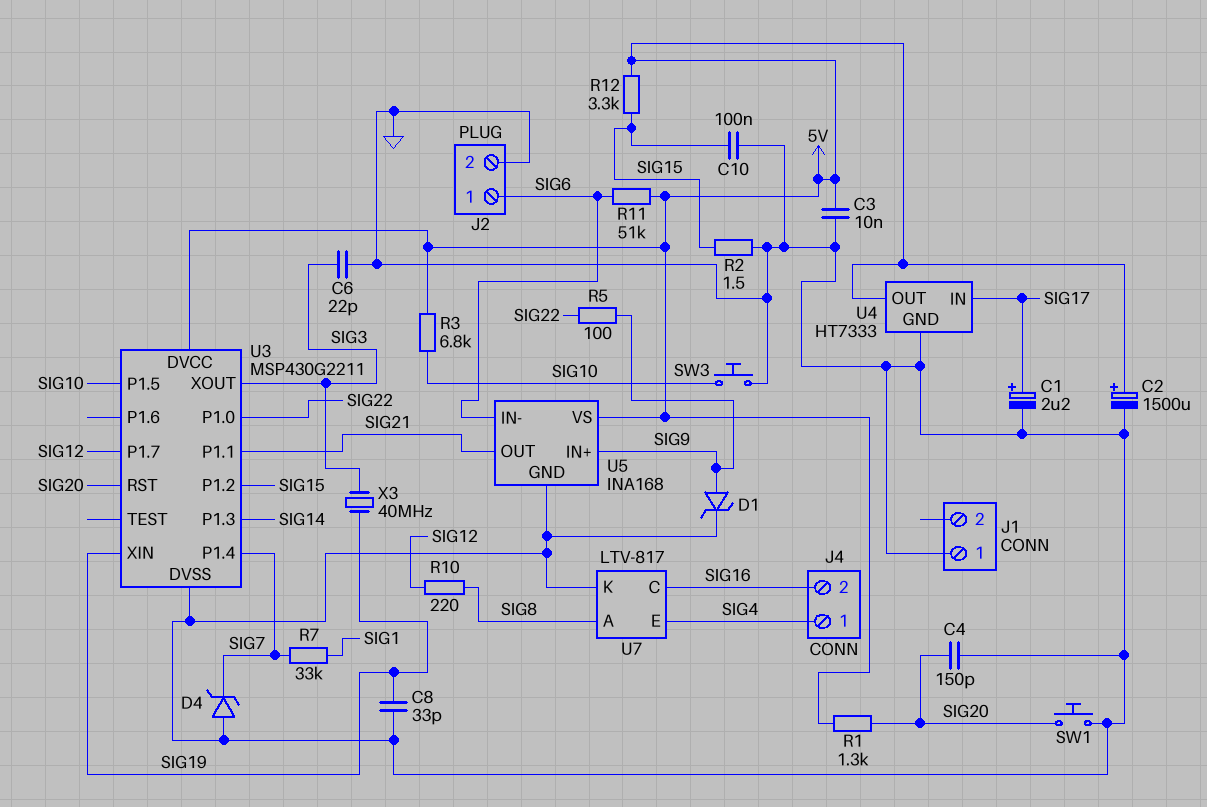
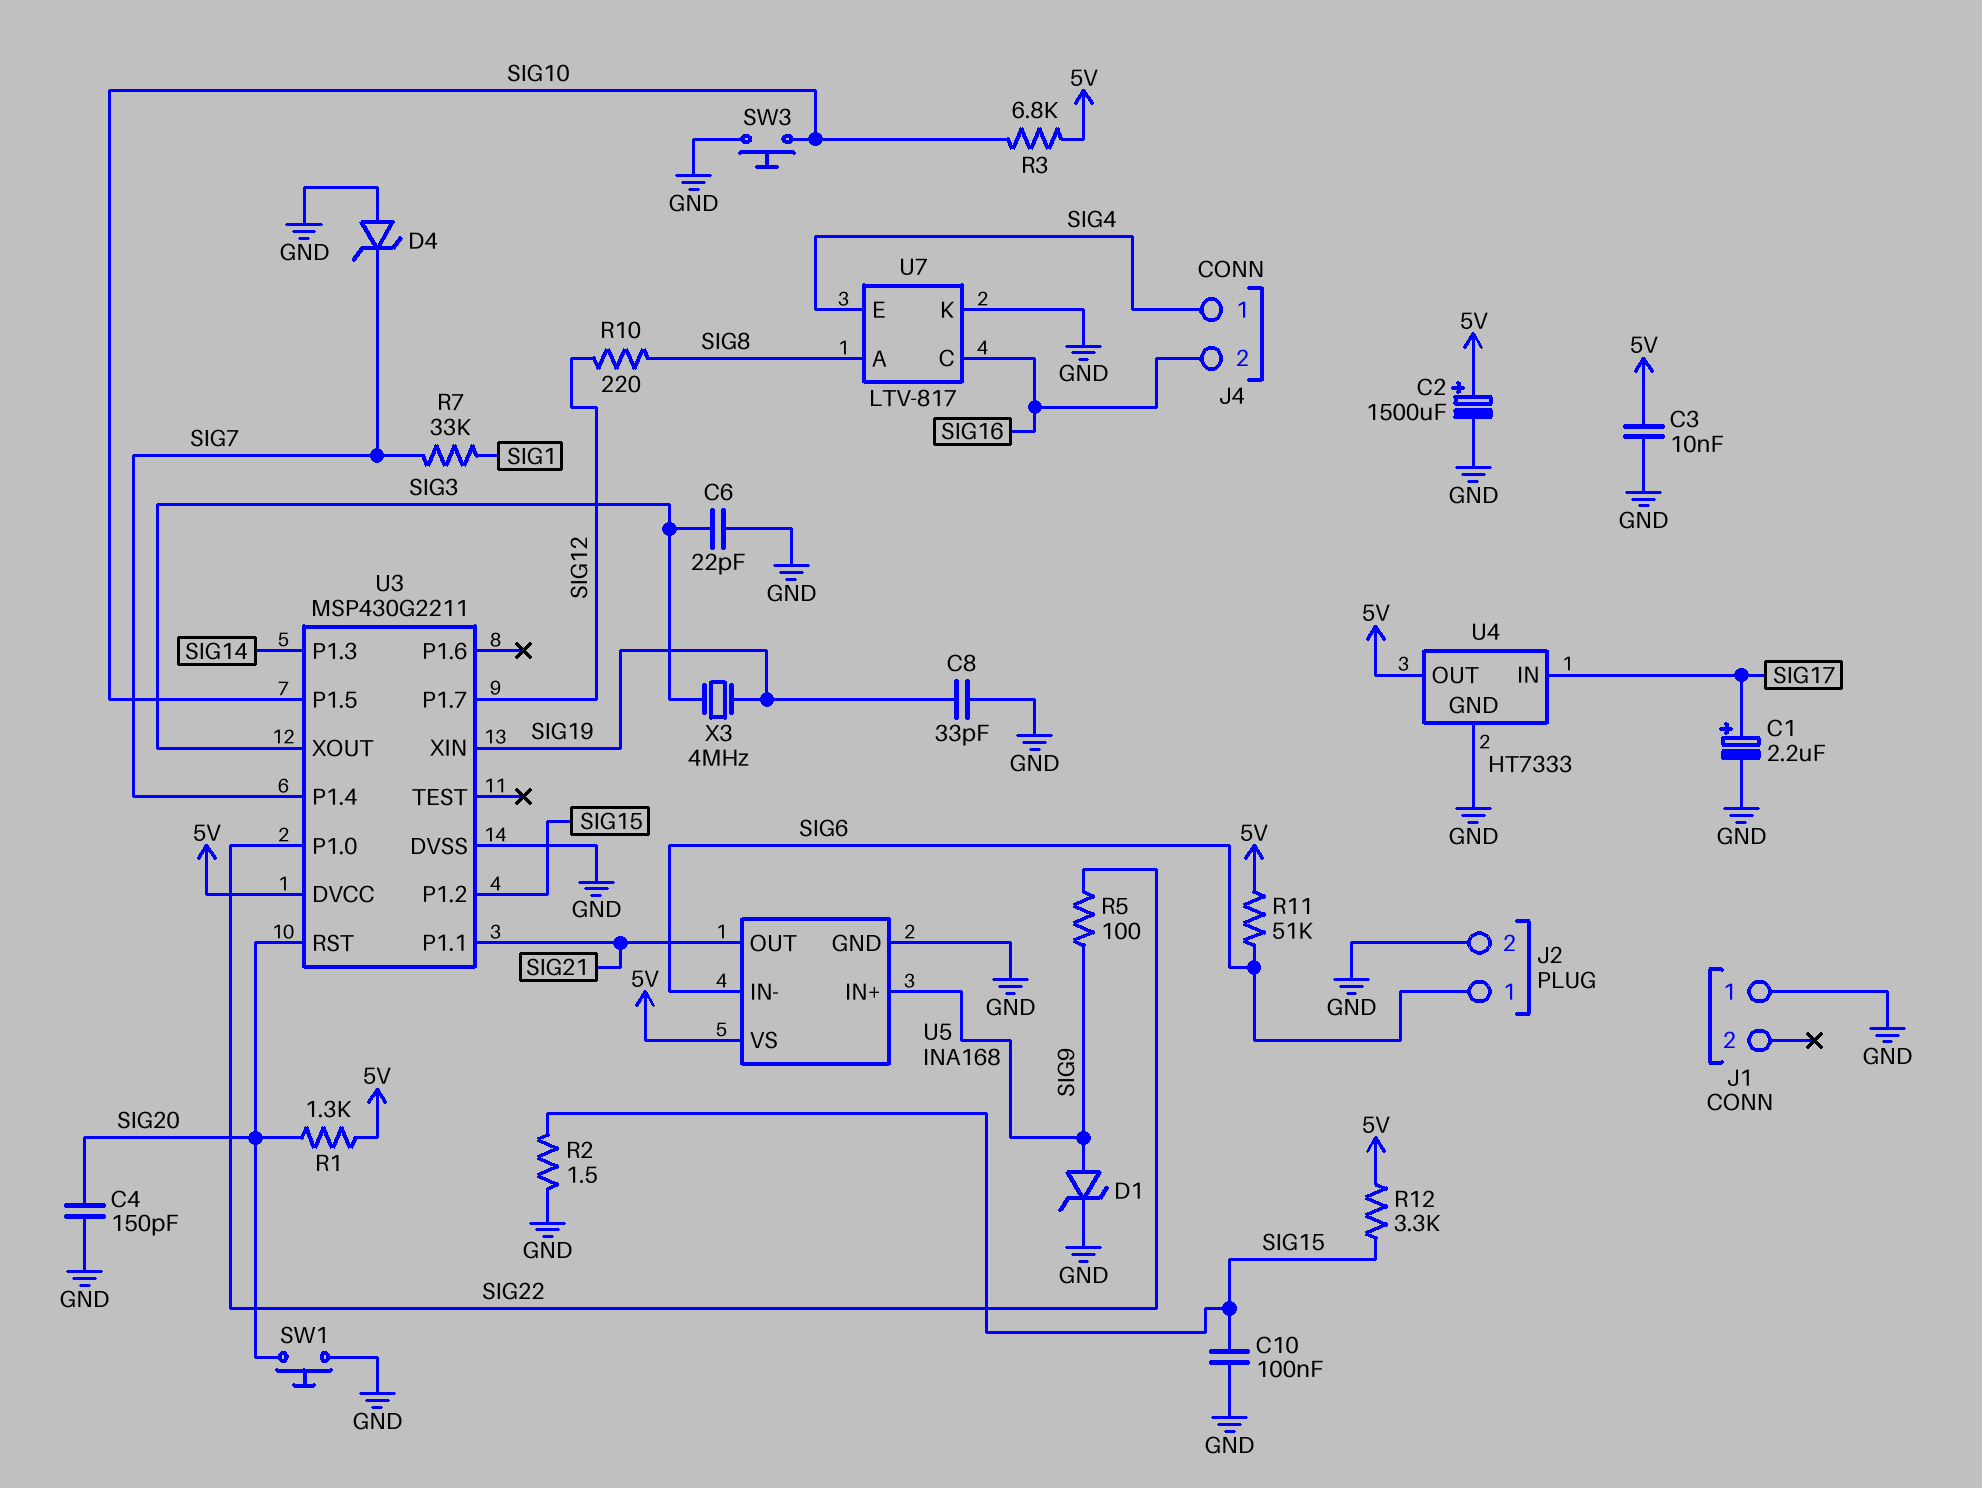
X3: 40MHz (SIG3, SIG19) -> 4MHz (SIG3, SIG19)

